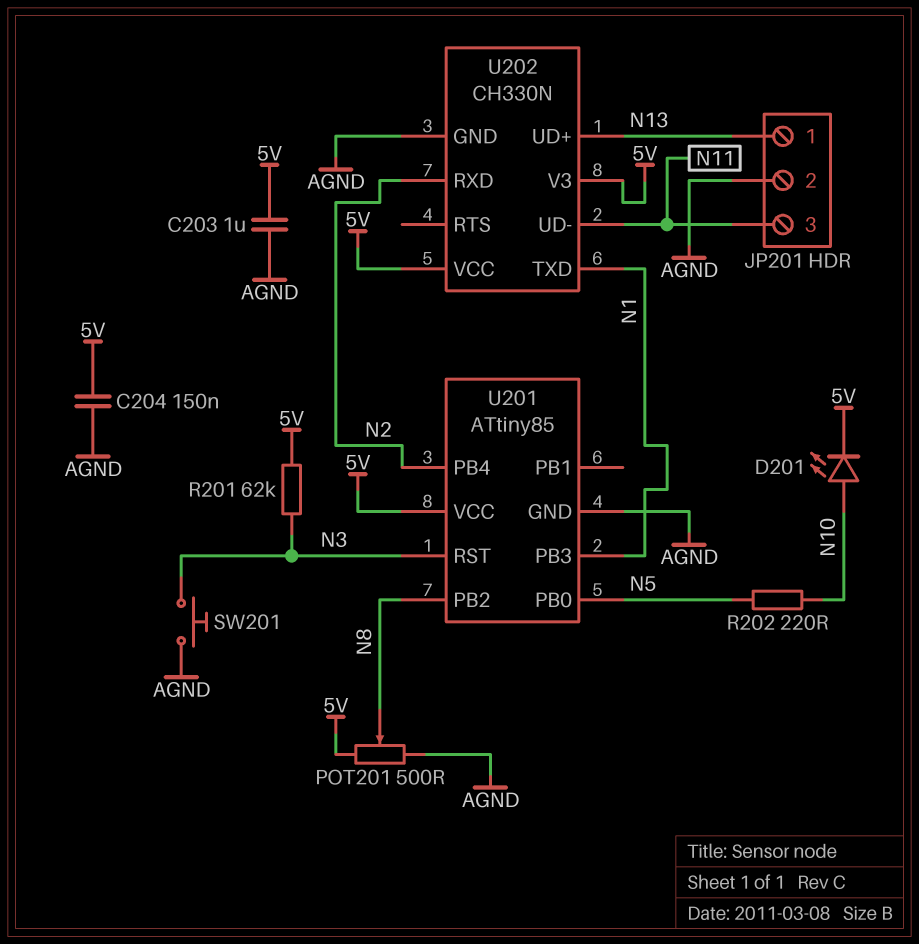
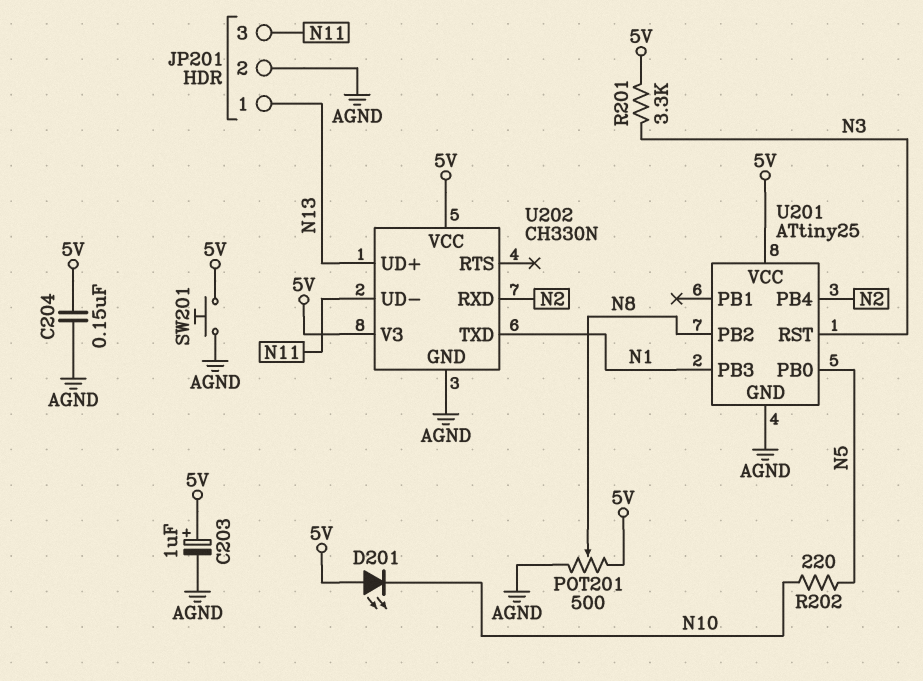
C203: 1uF (5V, AGND) -> 1uF (plus 5V, minus AGND)
D201: LED (A N10, K 5V) -> LED (A 5V, K N10)
R201: 62k (5V, N3) -> 3.3k (5V, N3)
SW201: button (AGND, N3) -> button (5V, AGND)
U201: ATtiny85 -> ATtiny25

